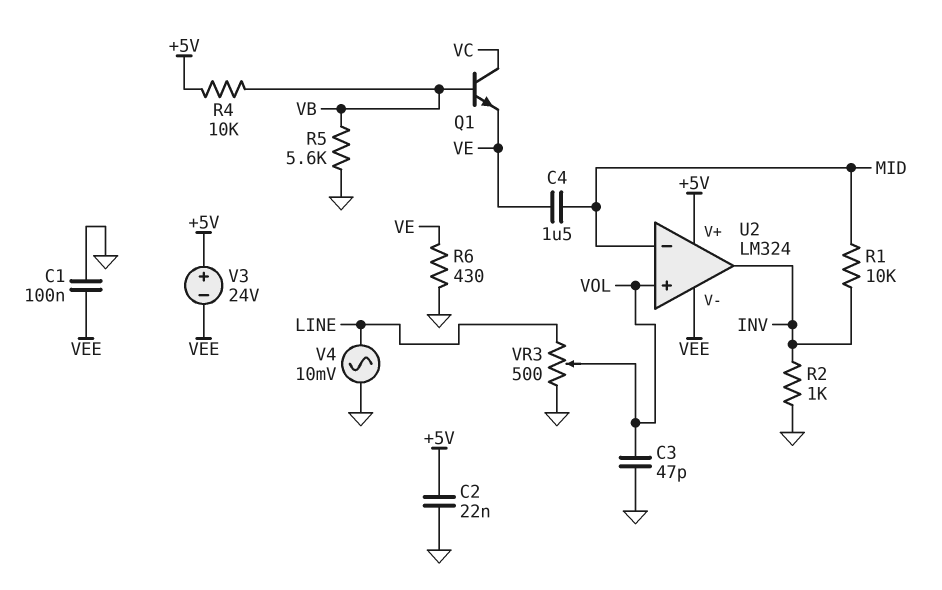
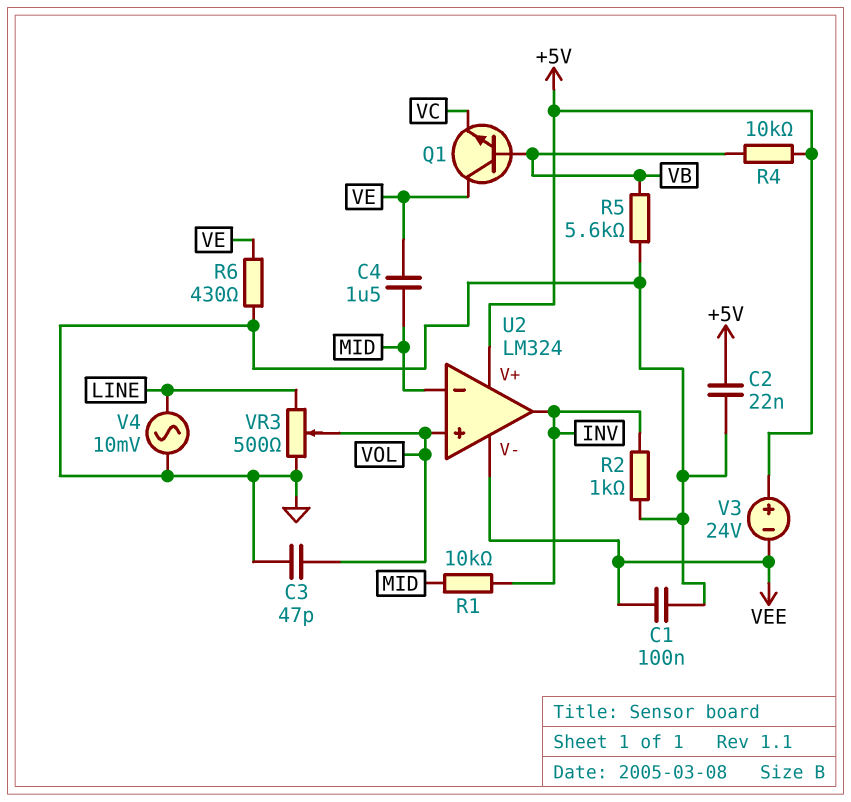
Q1: NPN (B VB, C VC, E VE) -> NPN (B VB, C VE, E VC)

